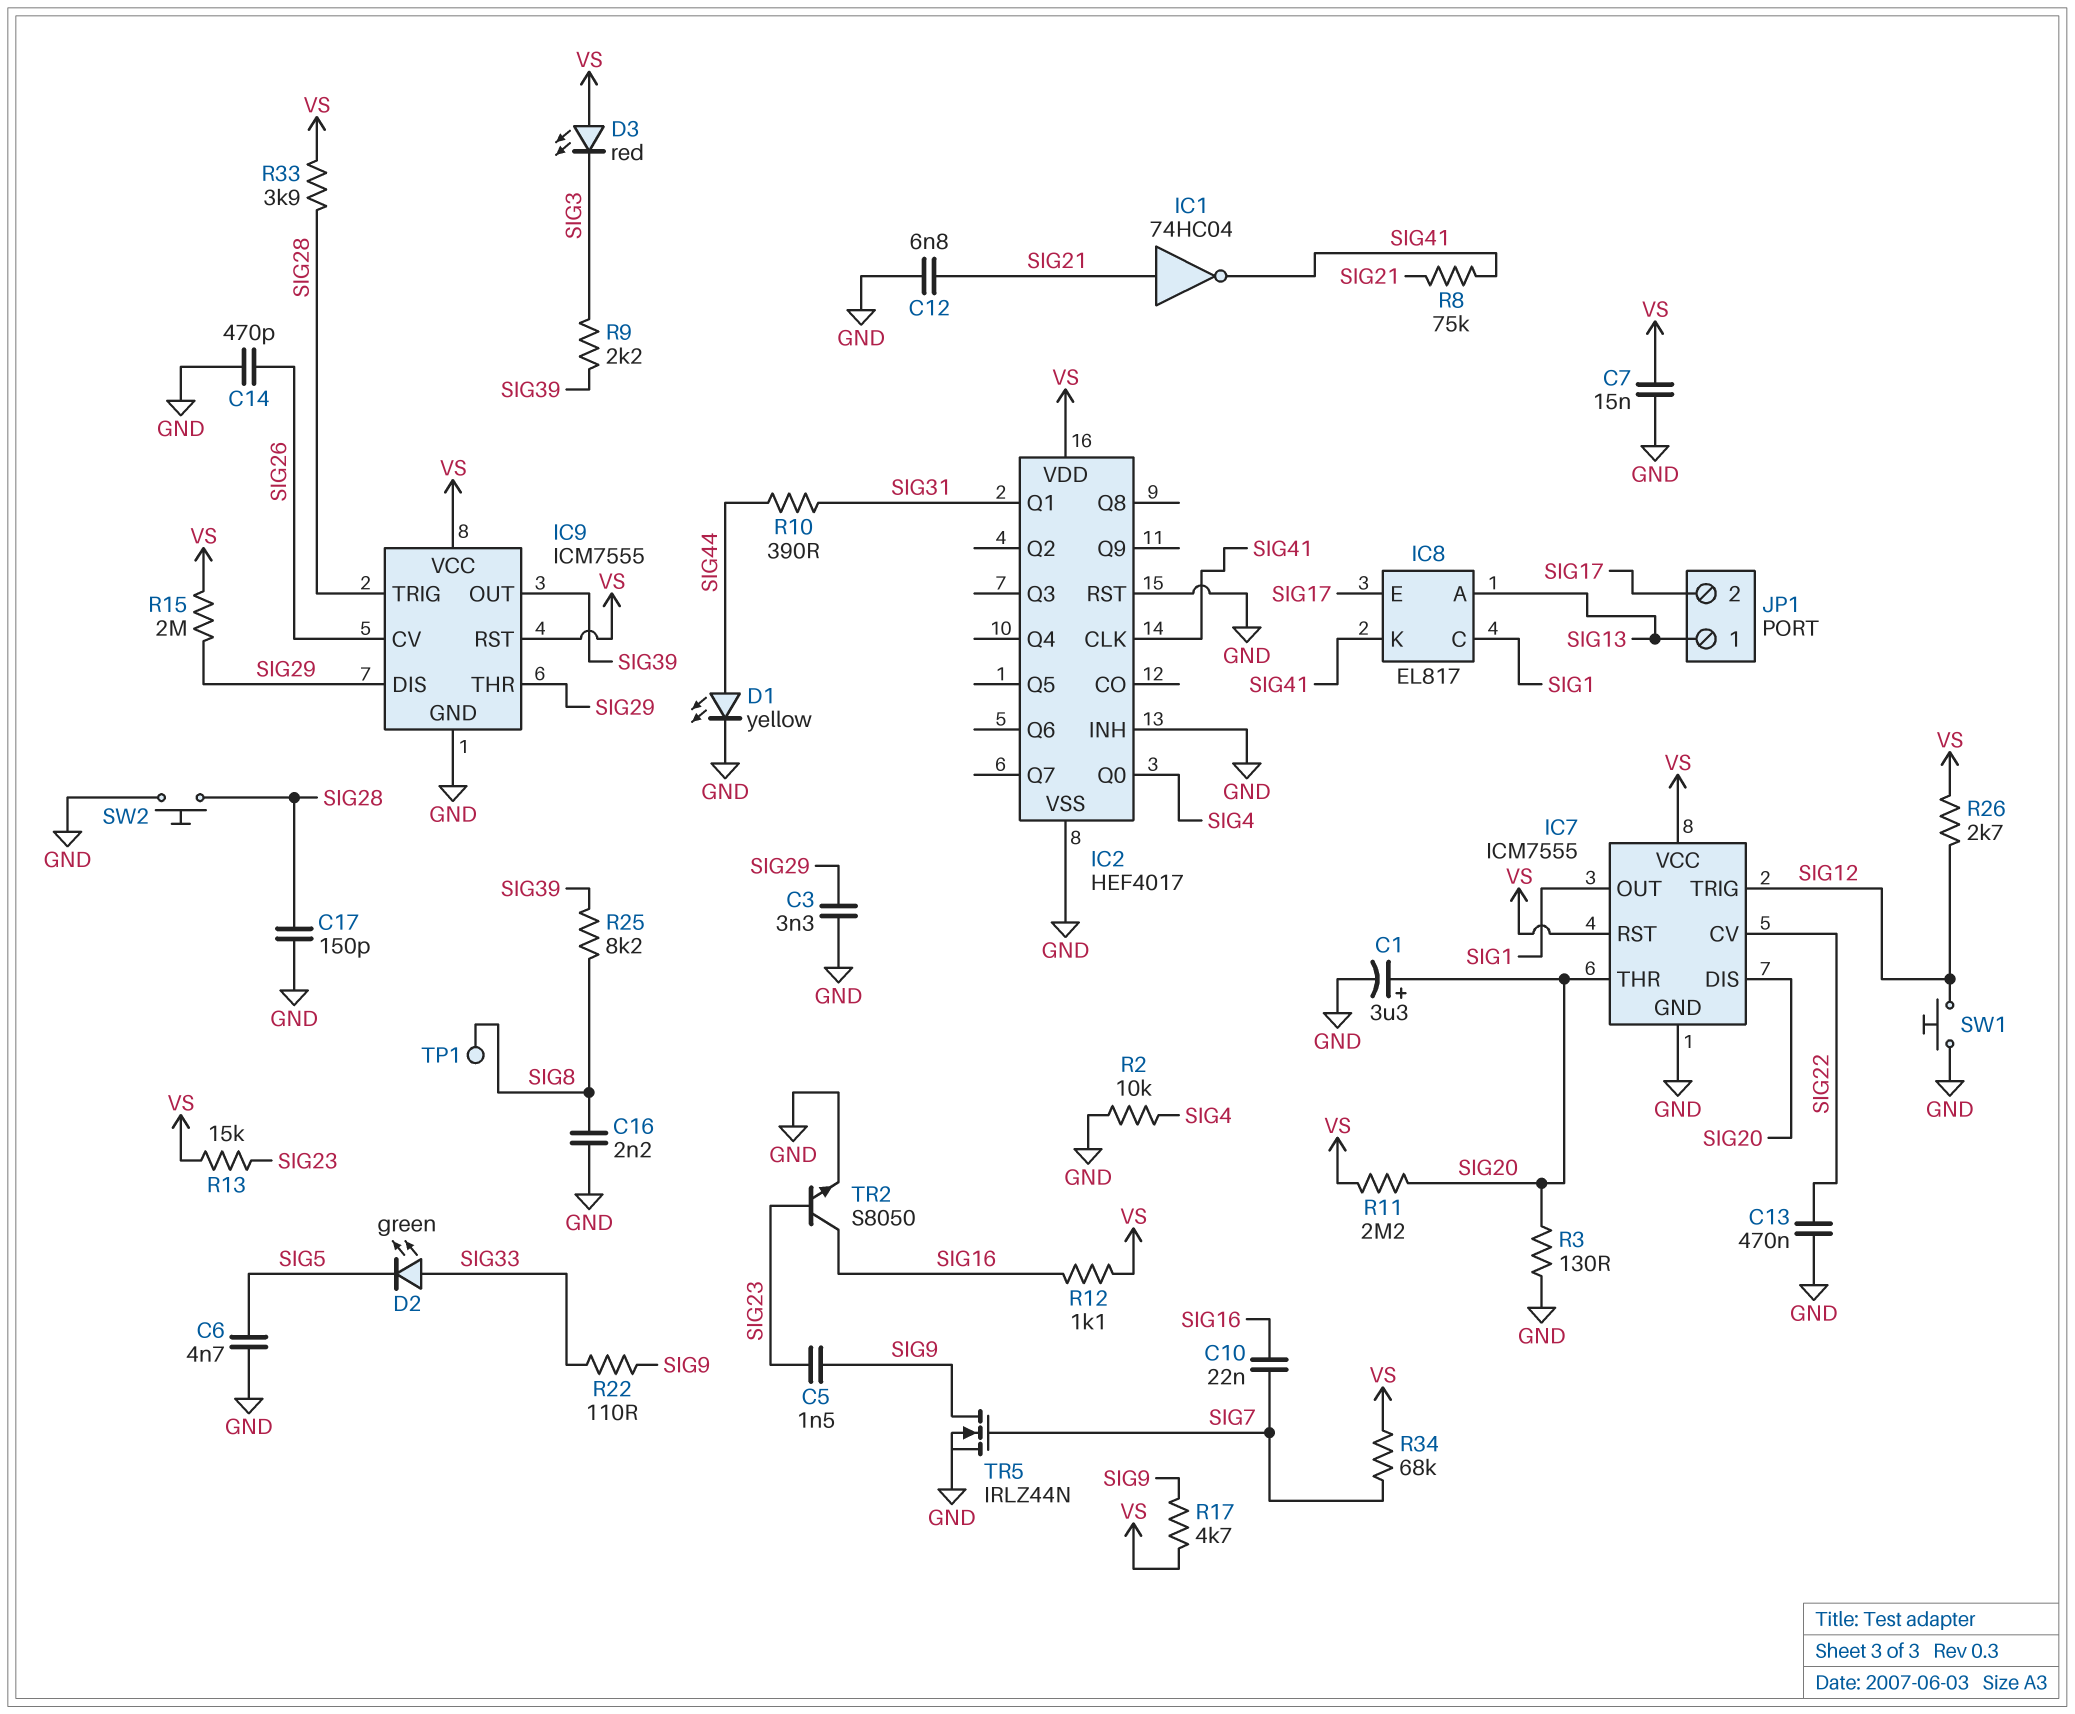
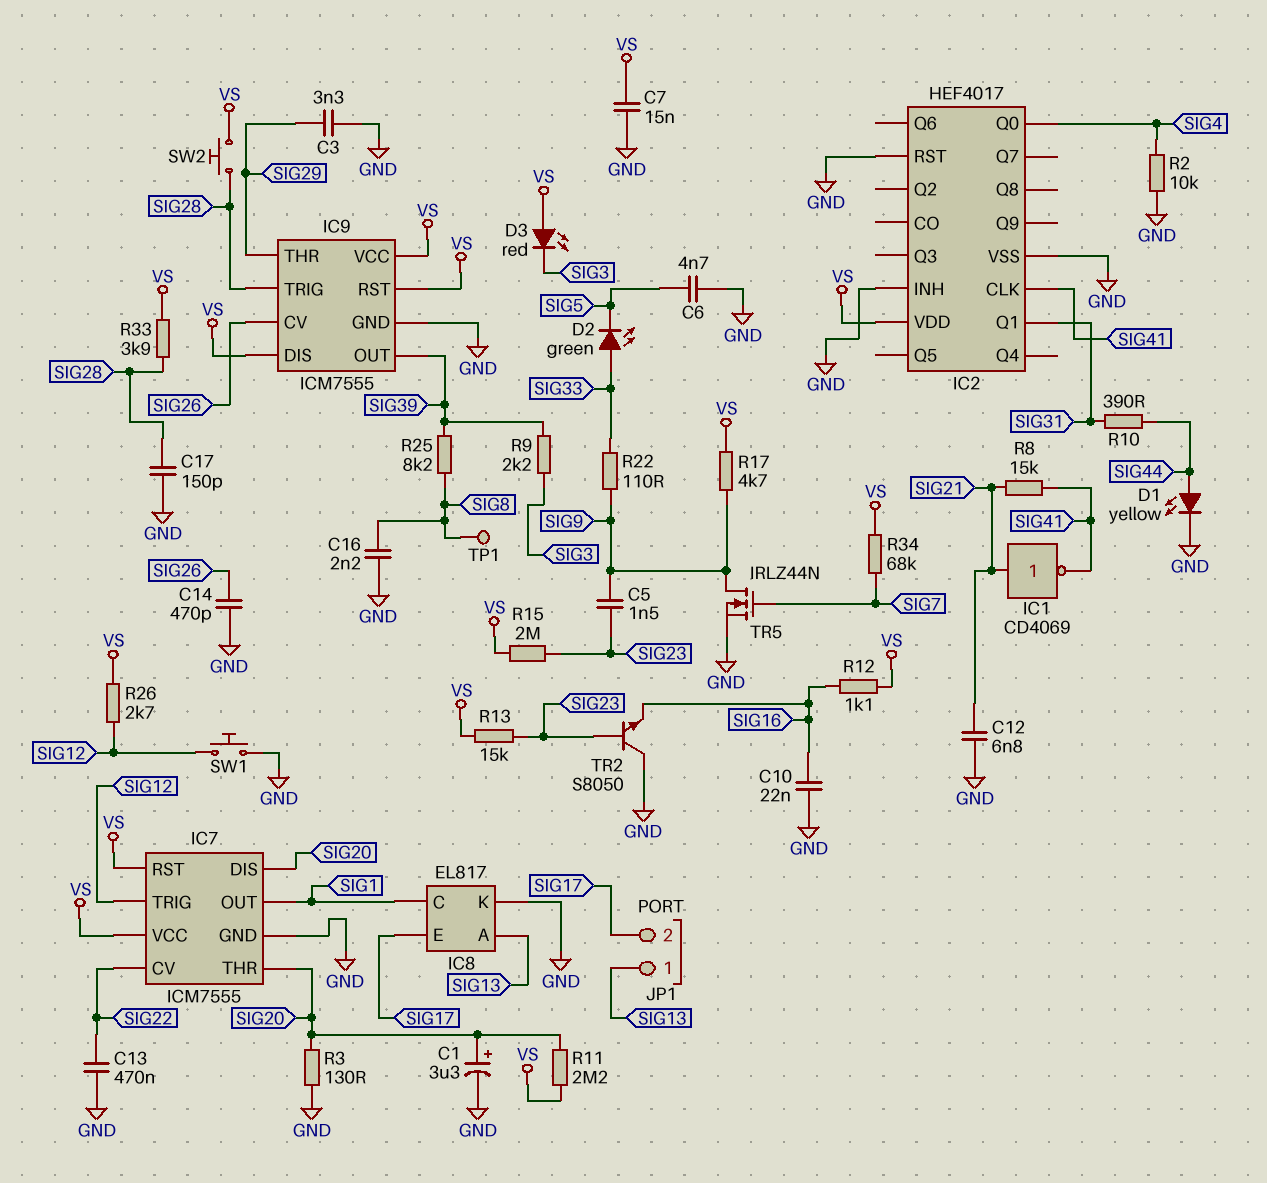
C10: 22nF (SIG7, SIG16) -> 22nF (GND, SIG16)
IC1: NOT 74HC04 (in SIG21, out SIG41) -> NOT CD4069 (in SIG21, out SIG41)
IC8 pin K: SIG41 -> GND
IC9 pin DIS: SIG29 -> VS
R8: 75k (SIG21, SIG41) -> 15k (SIG21, SIG41)
R15: 2M (SIG29, VS) -> 2M (SIG23, VS)
SW2: button (GND, SIG28) -> button (SIG28, VS)
TR2: NPN S8050 (B SIG23, C SIG16, E GND) -> NPN S8050 (B SIG23, C GND, E SIG16)

